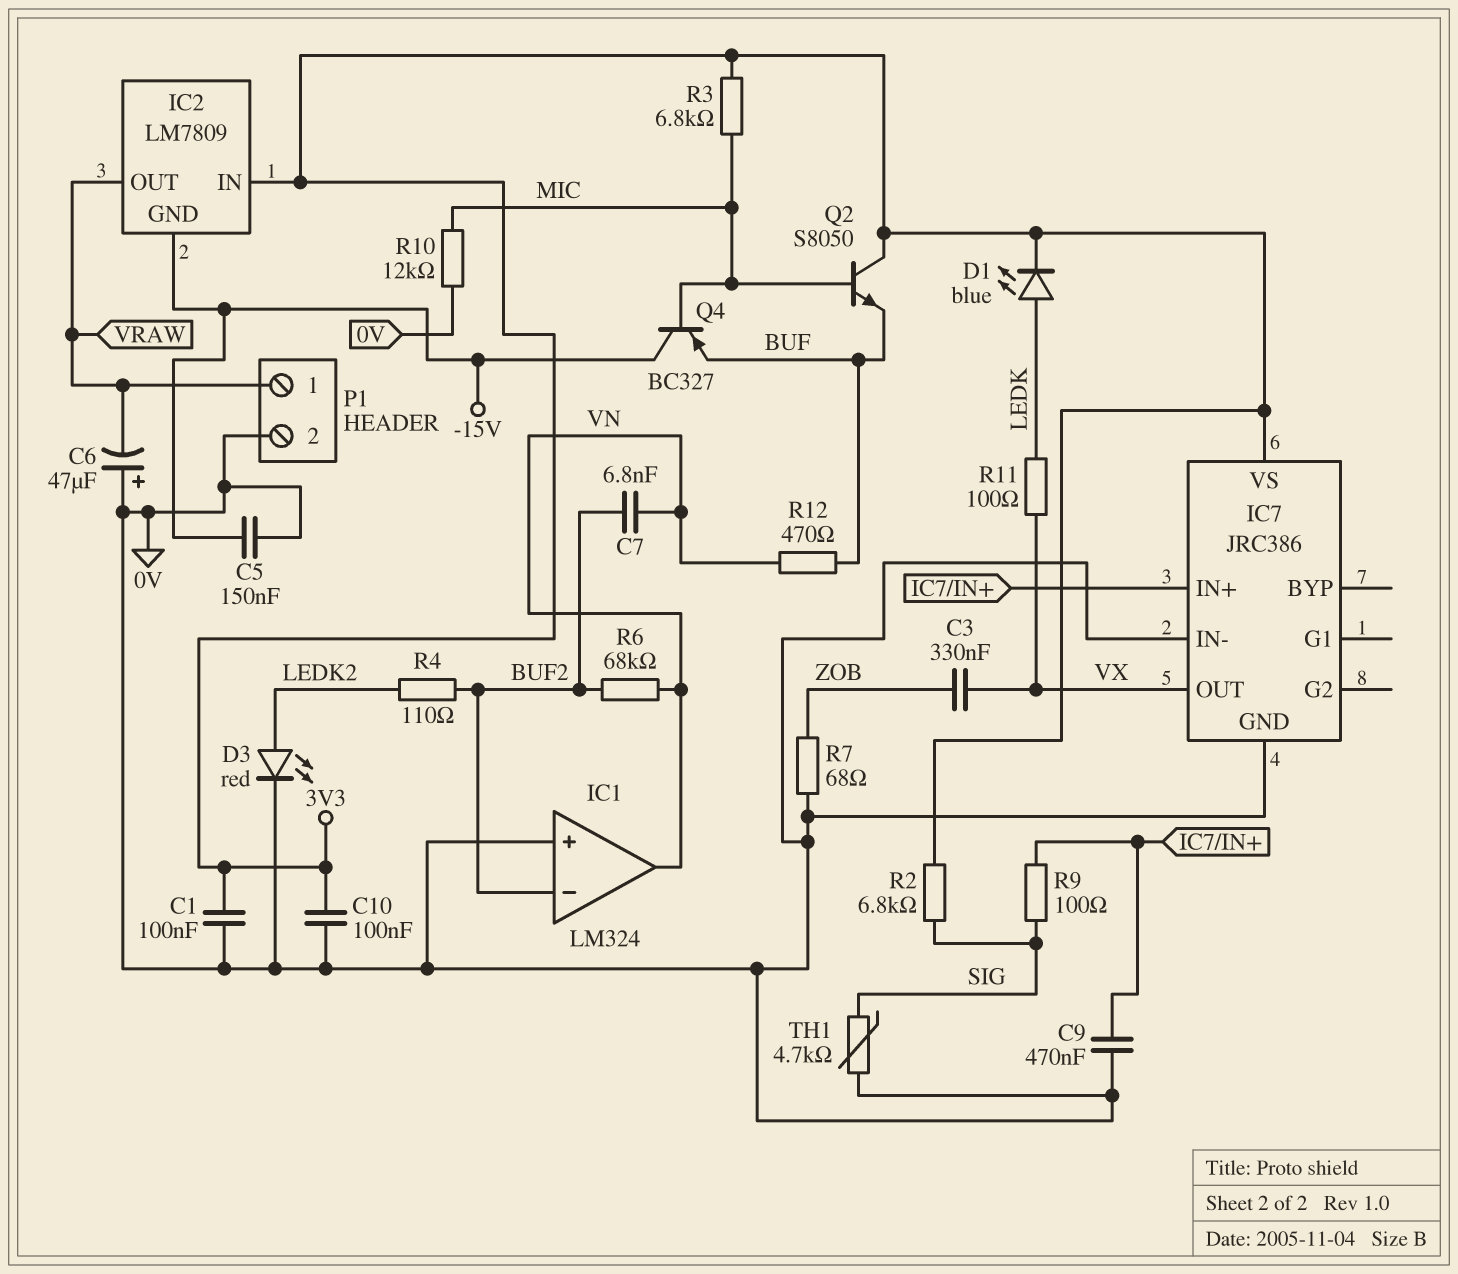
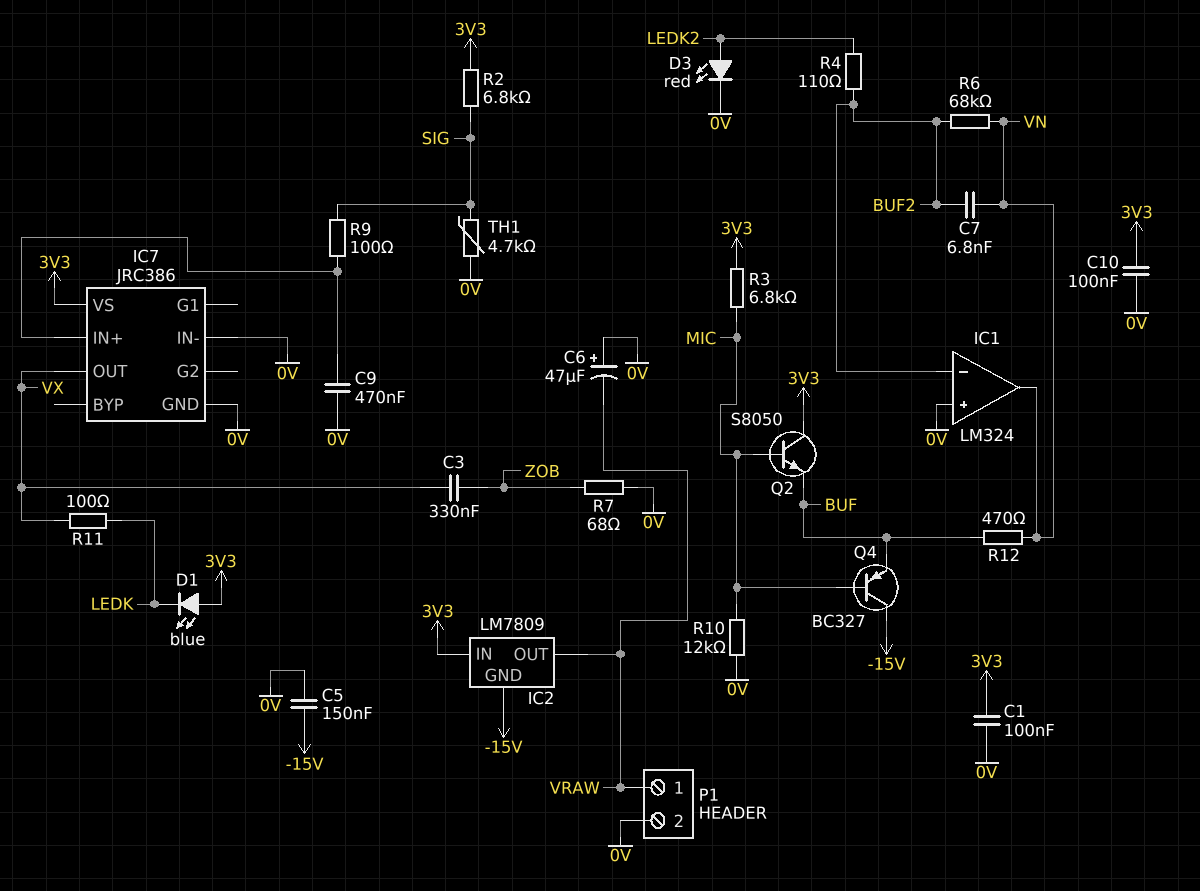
D1: LED blue (A LEDK, K 3V3) -> LED blue (A 3V3, K LEDK)

